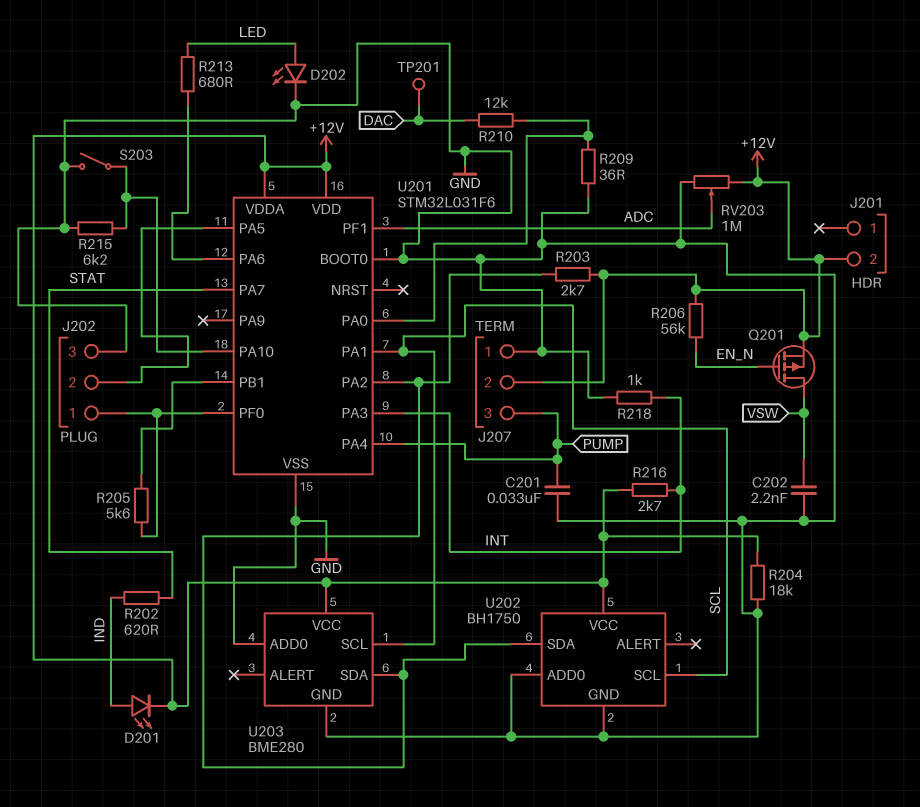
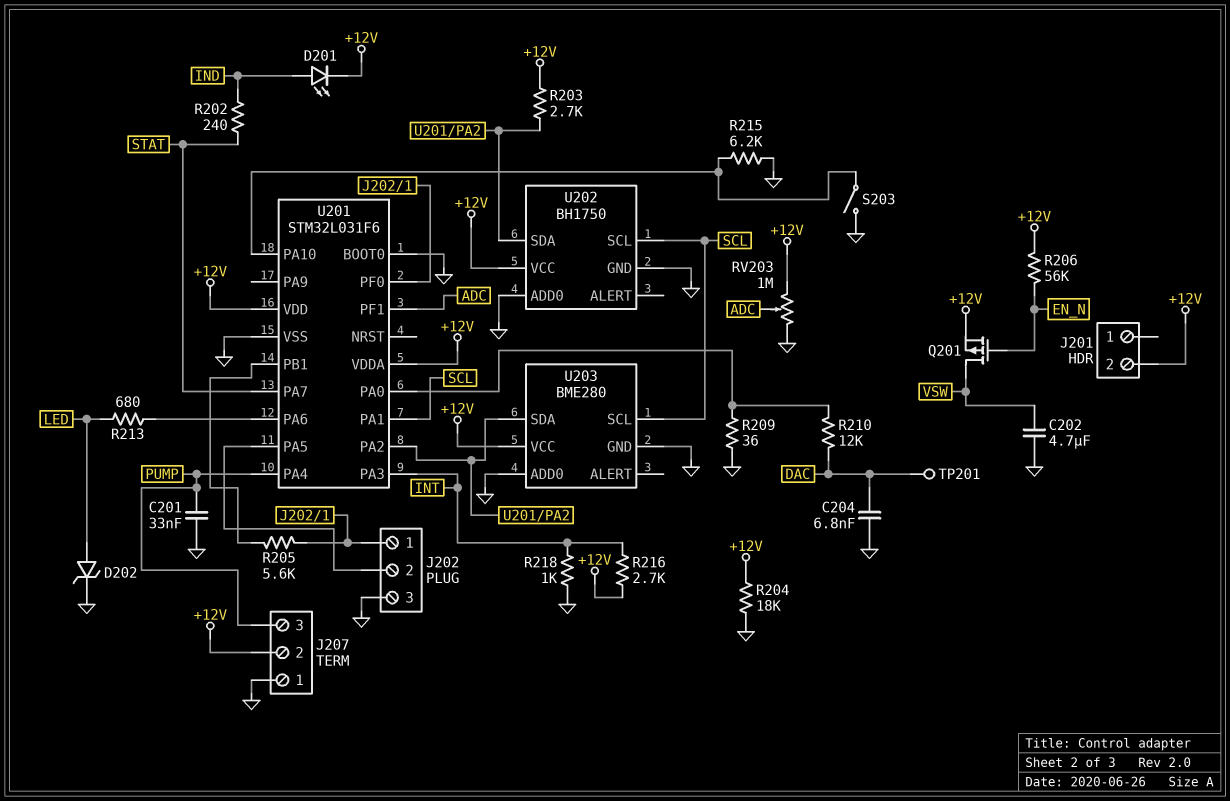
C202: 2.2nF (GND, VSW) -> 4.7uF (GND, VSW)
C204: none -> 6.8nF (DAC, GND)
D202: LED (A LED, K GND) -> zener (A LED, K GND)
R202: 620 (IND, STAT) -> 240 (IND, STAT)

